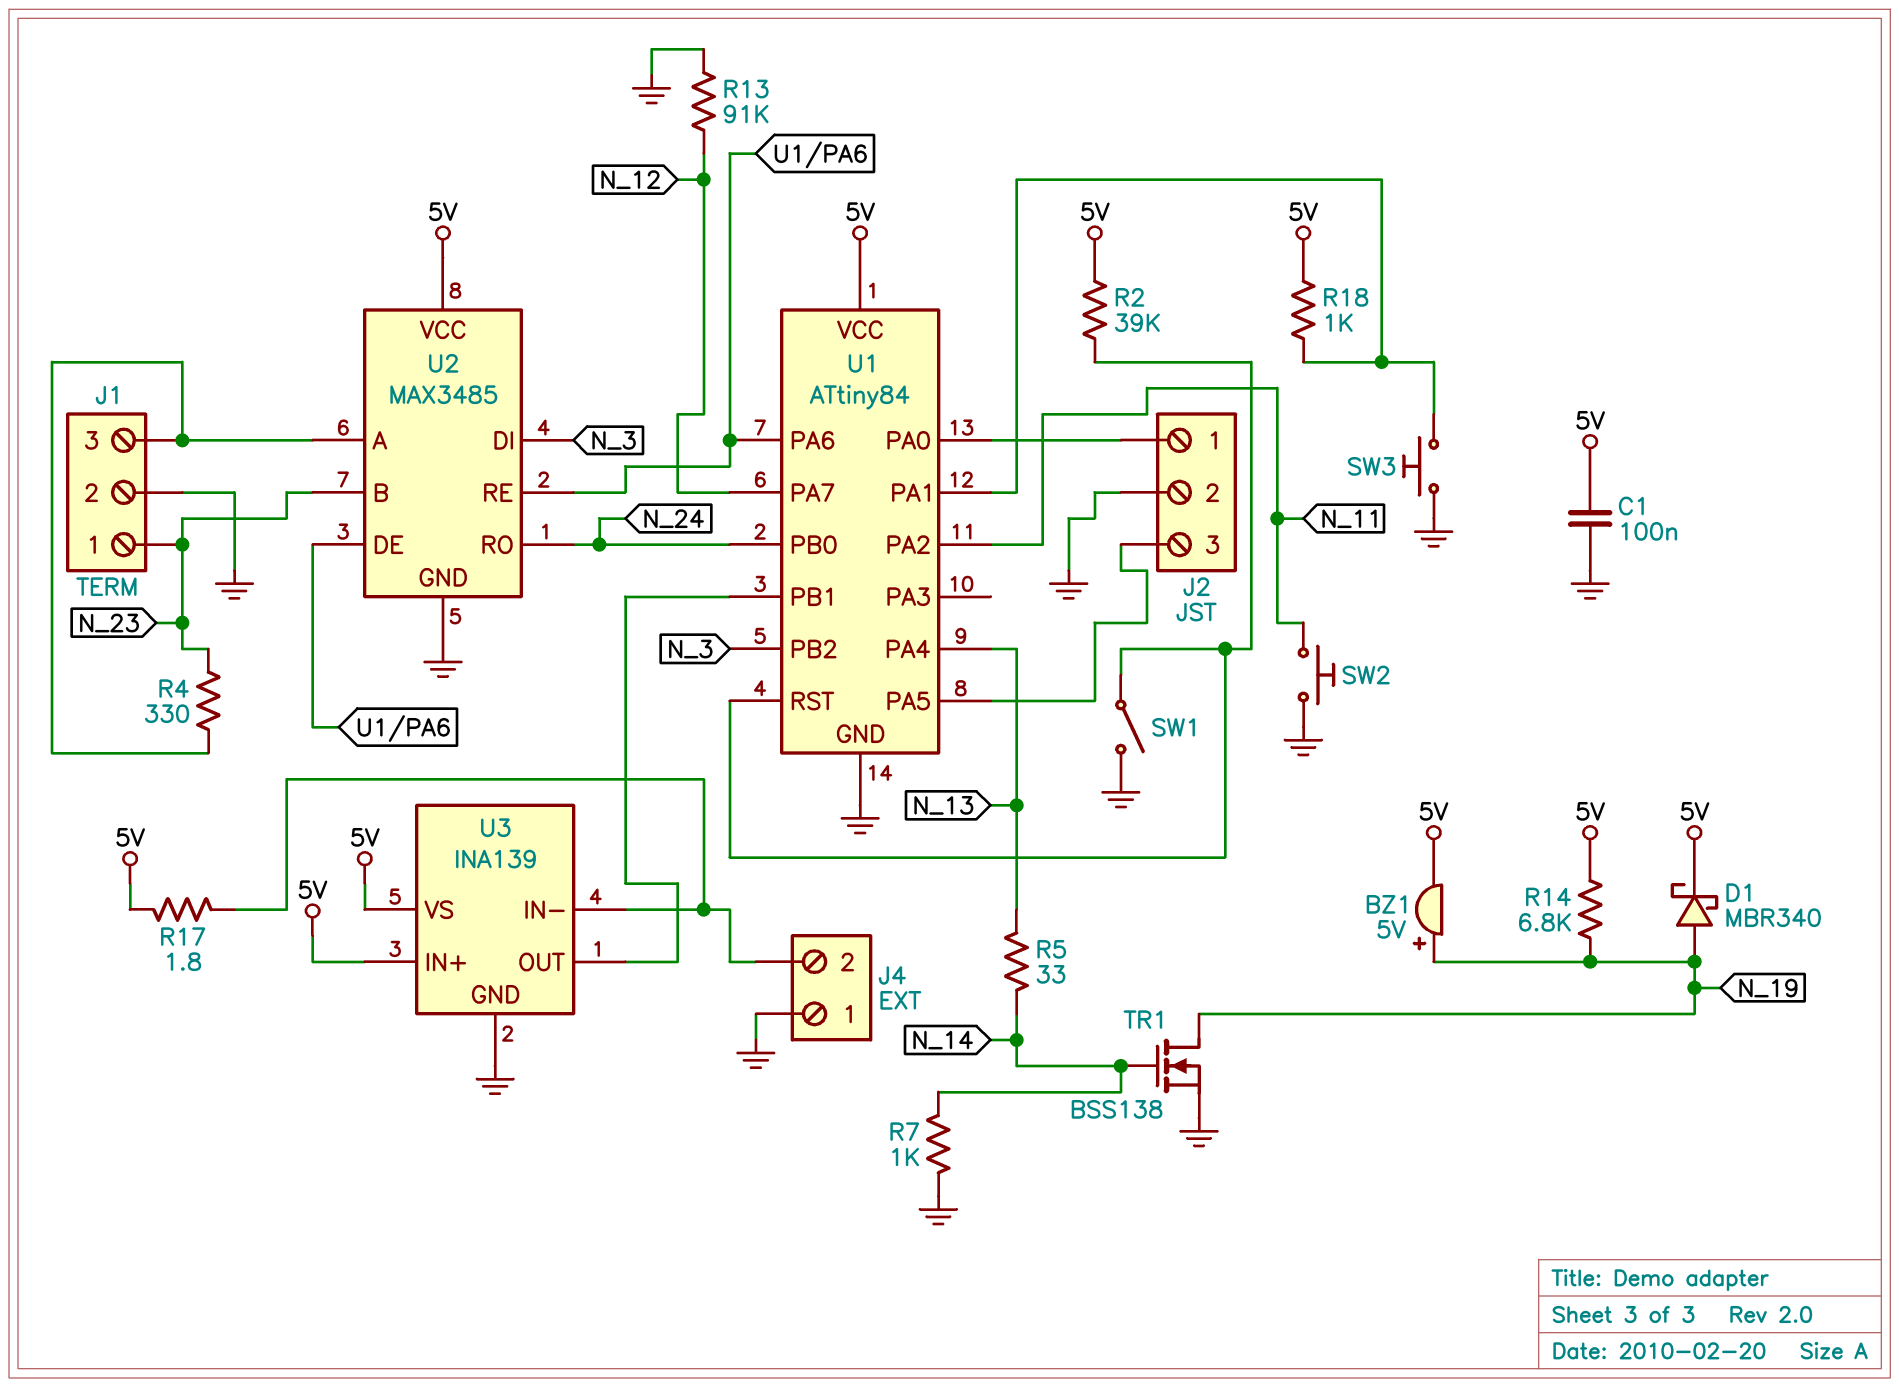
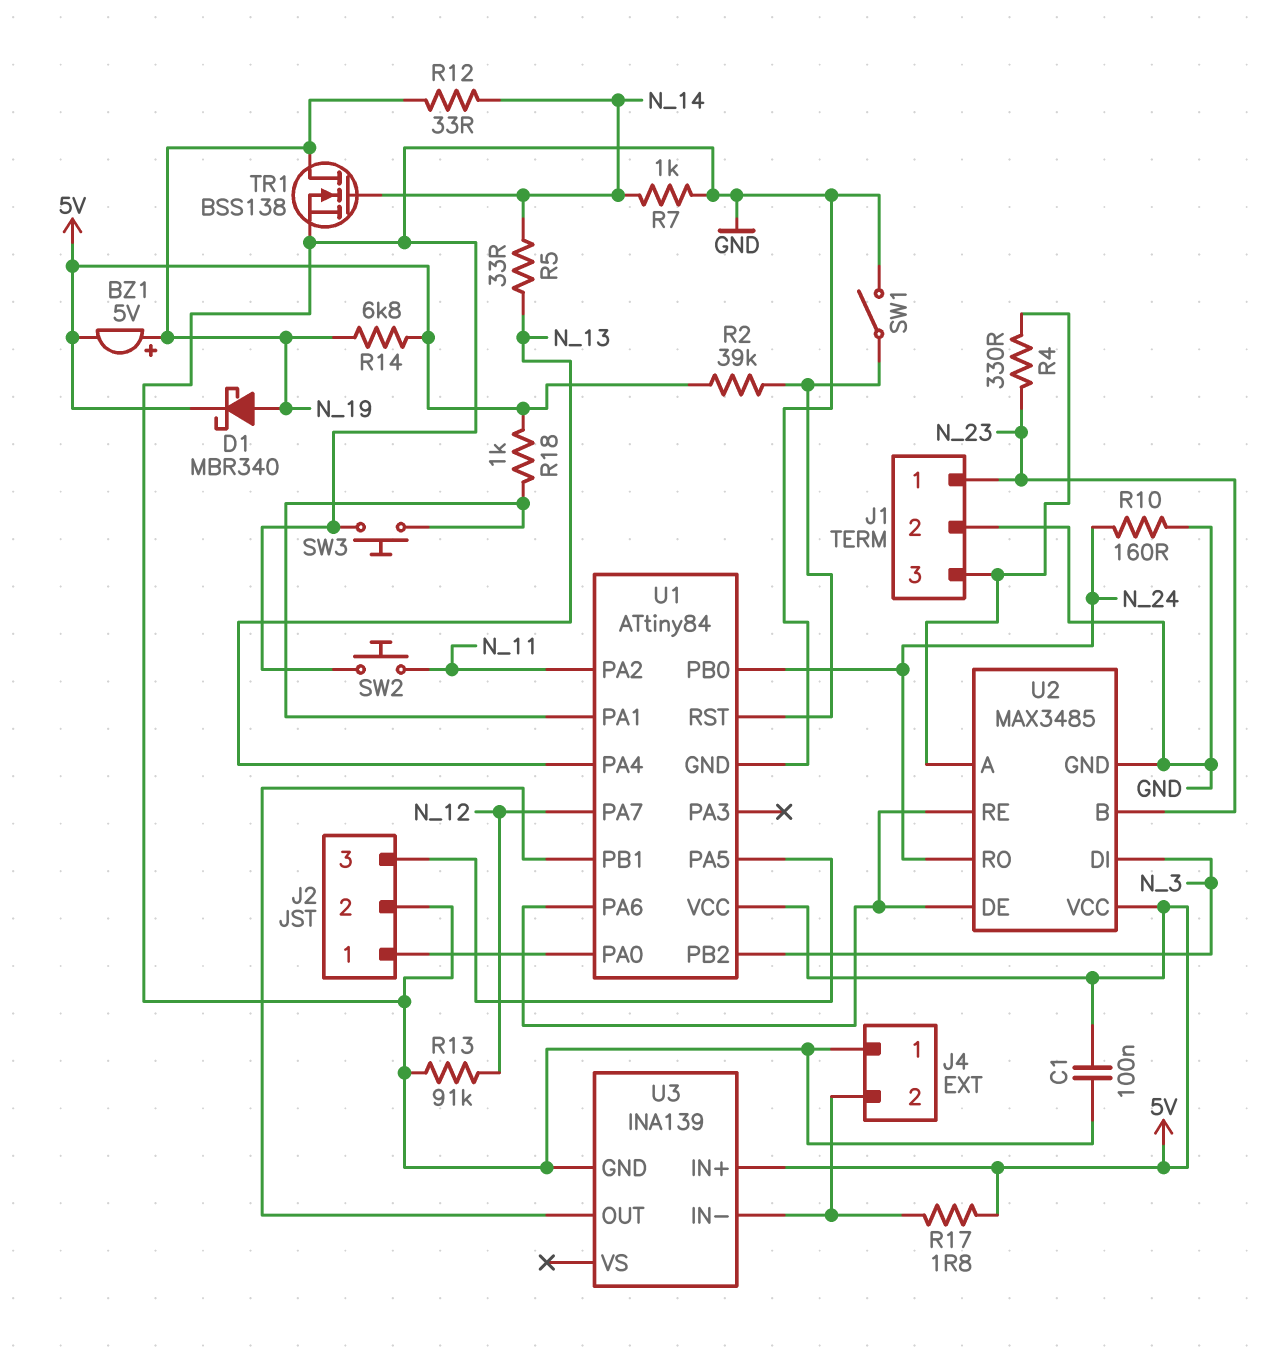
R10: none -> 160 (GND, N_24)
R12: none -> 33 (N_14, N_19)
U3 pin VS: 5V -> none

